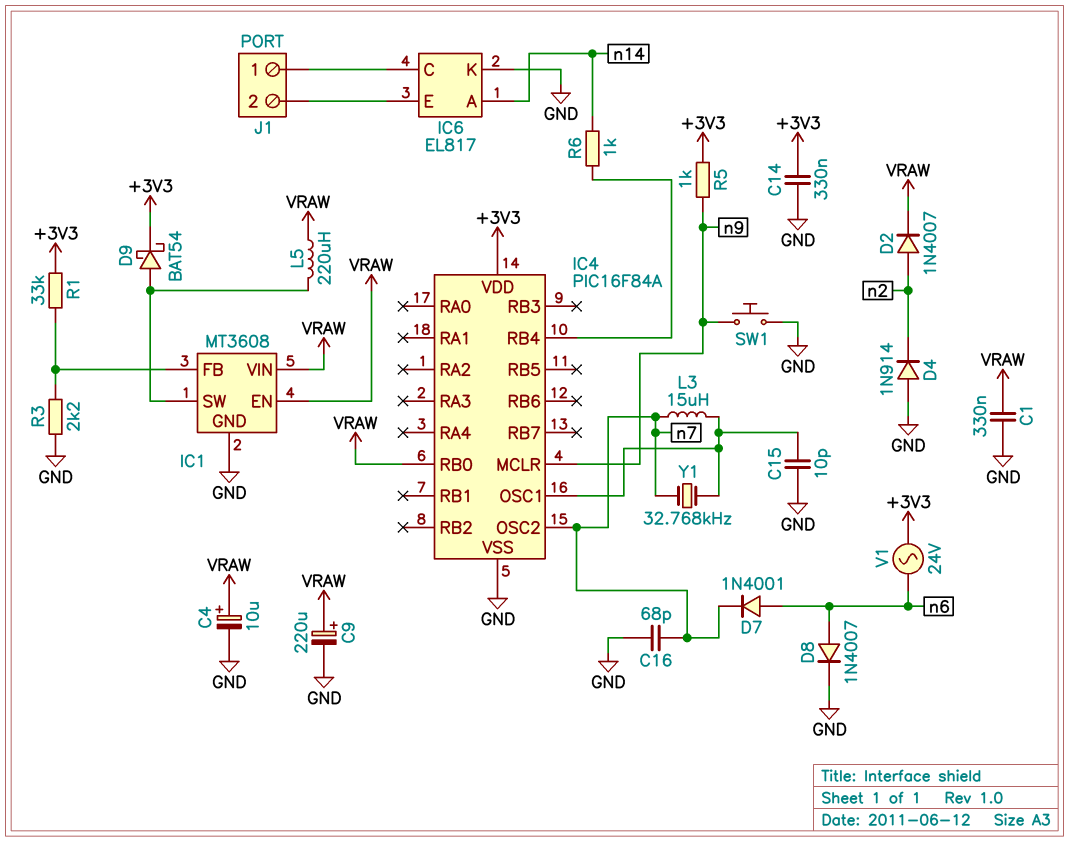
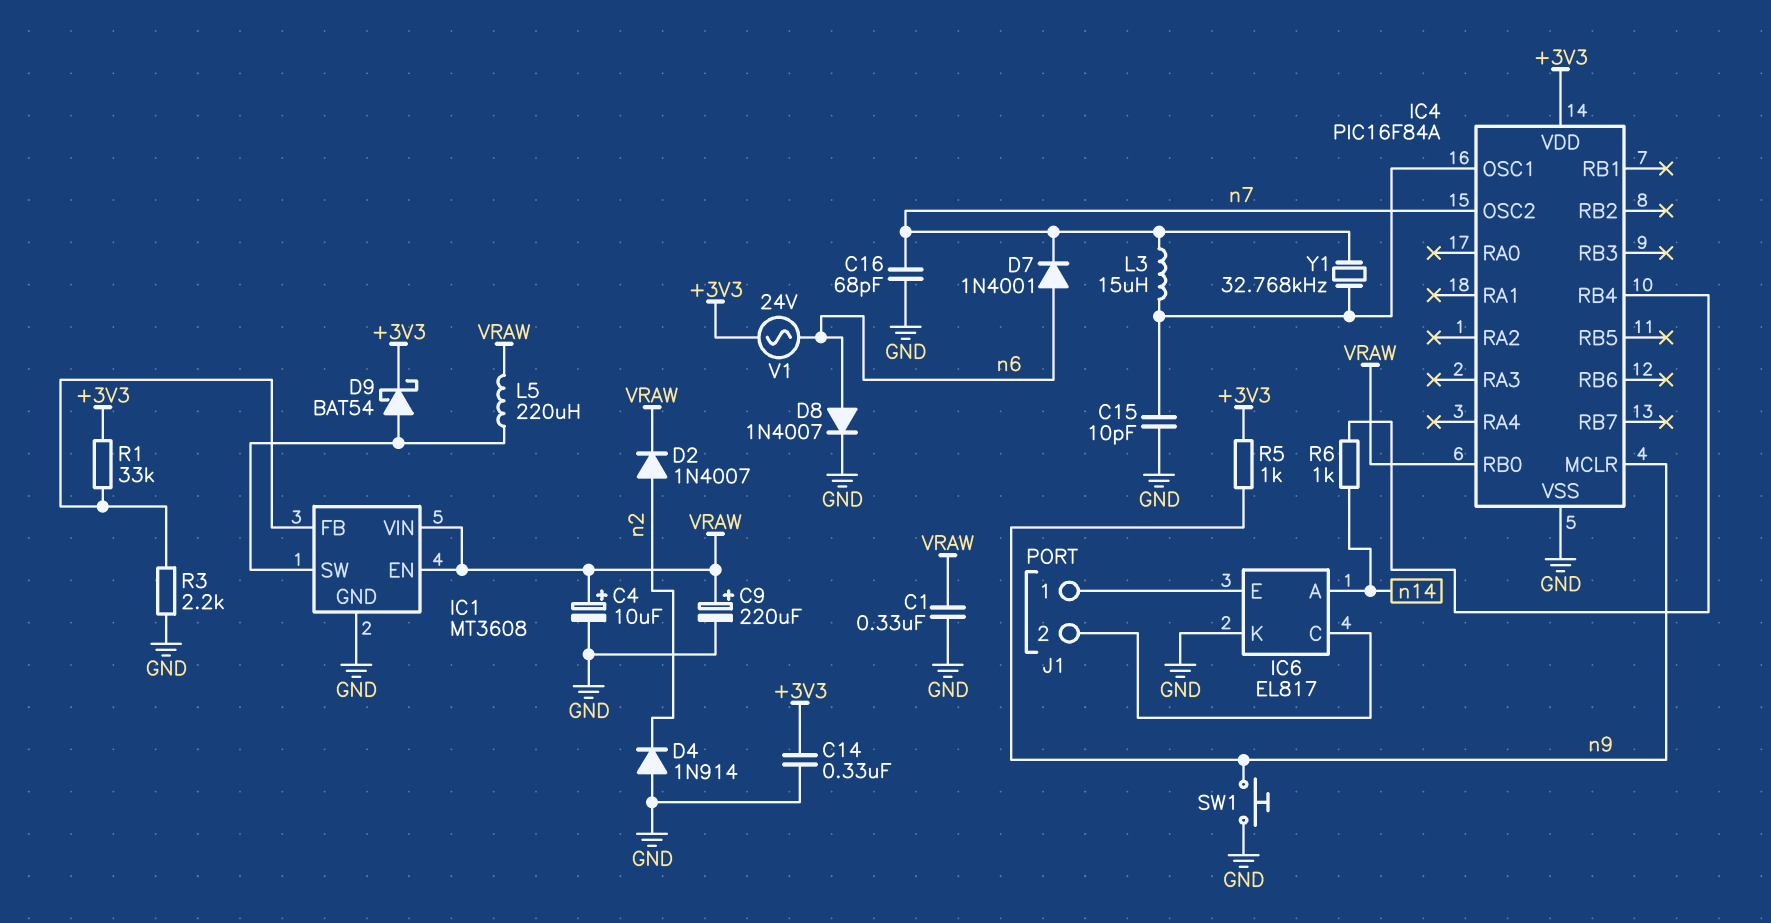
J1 pin 1: IC6/C -> IC6/E
J1 pin 2: IC6/E -> IC6/C

